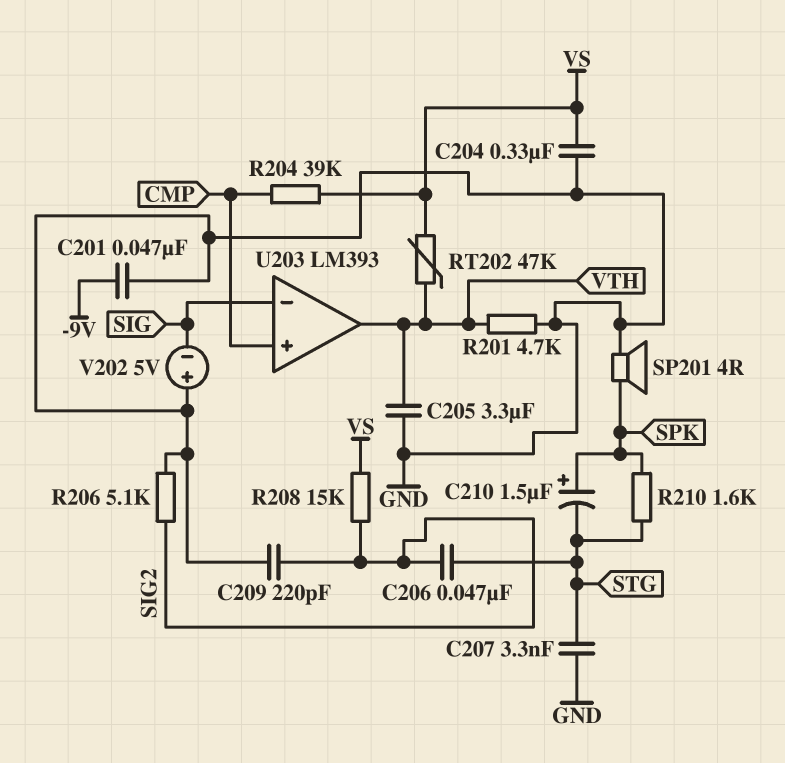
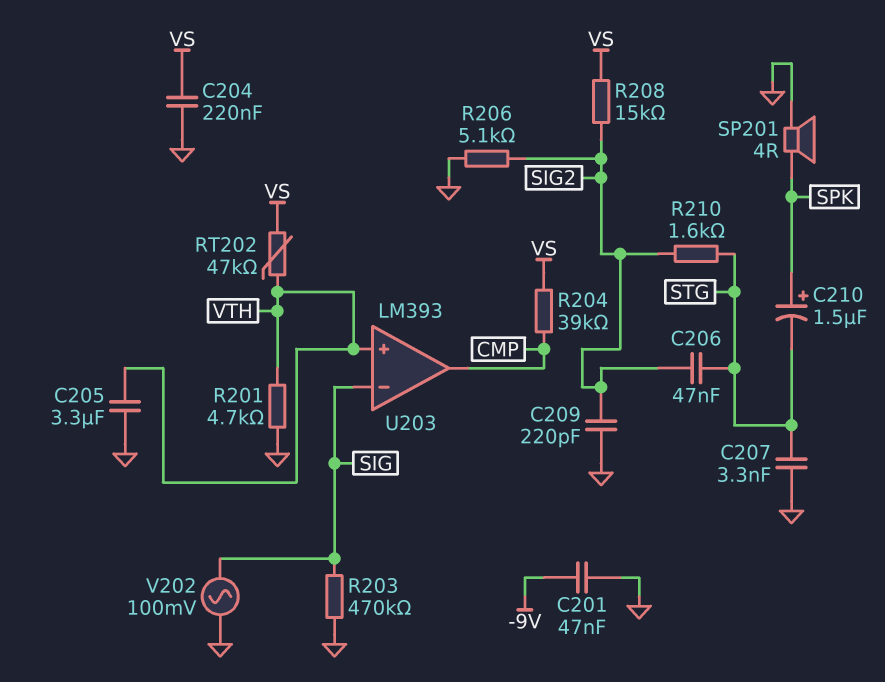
C204: 330nF (GND, VS) -> 220nF (GND, VS)
R203: none -> 470k (GND, SIG)
R210: 1.6k (SPK, STG) -> 1.6k (SIG2, STG)
U203 pin in+: CMP -> VTH
U203 pin out: VTH -> CMP
V202: 5V (plus GND, minus SIG) -> AC 100mV (GND, SIG)

